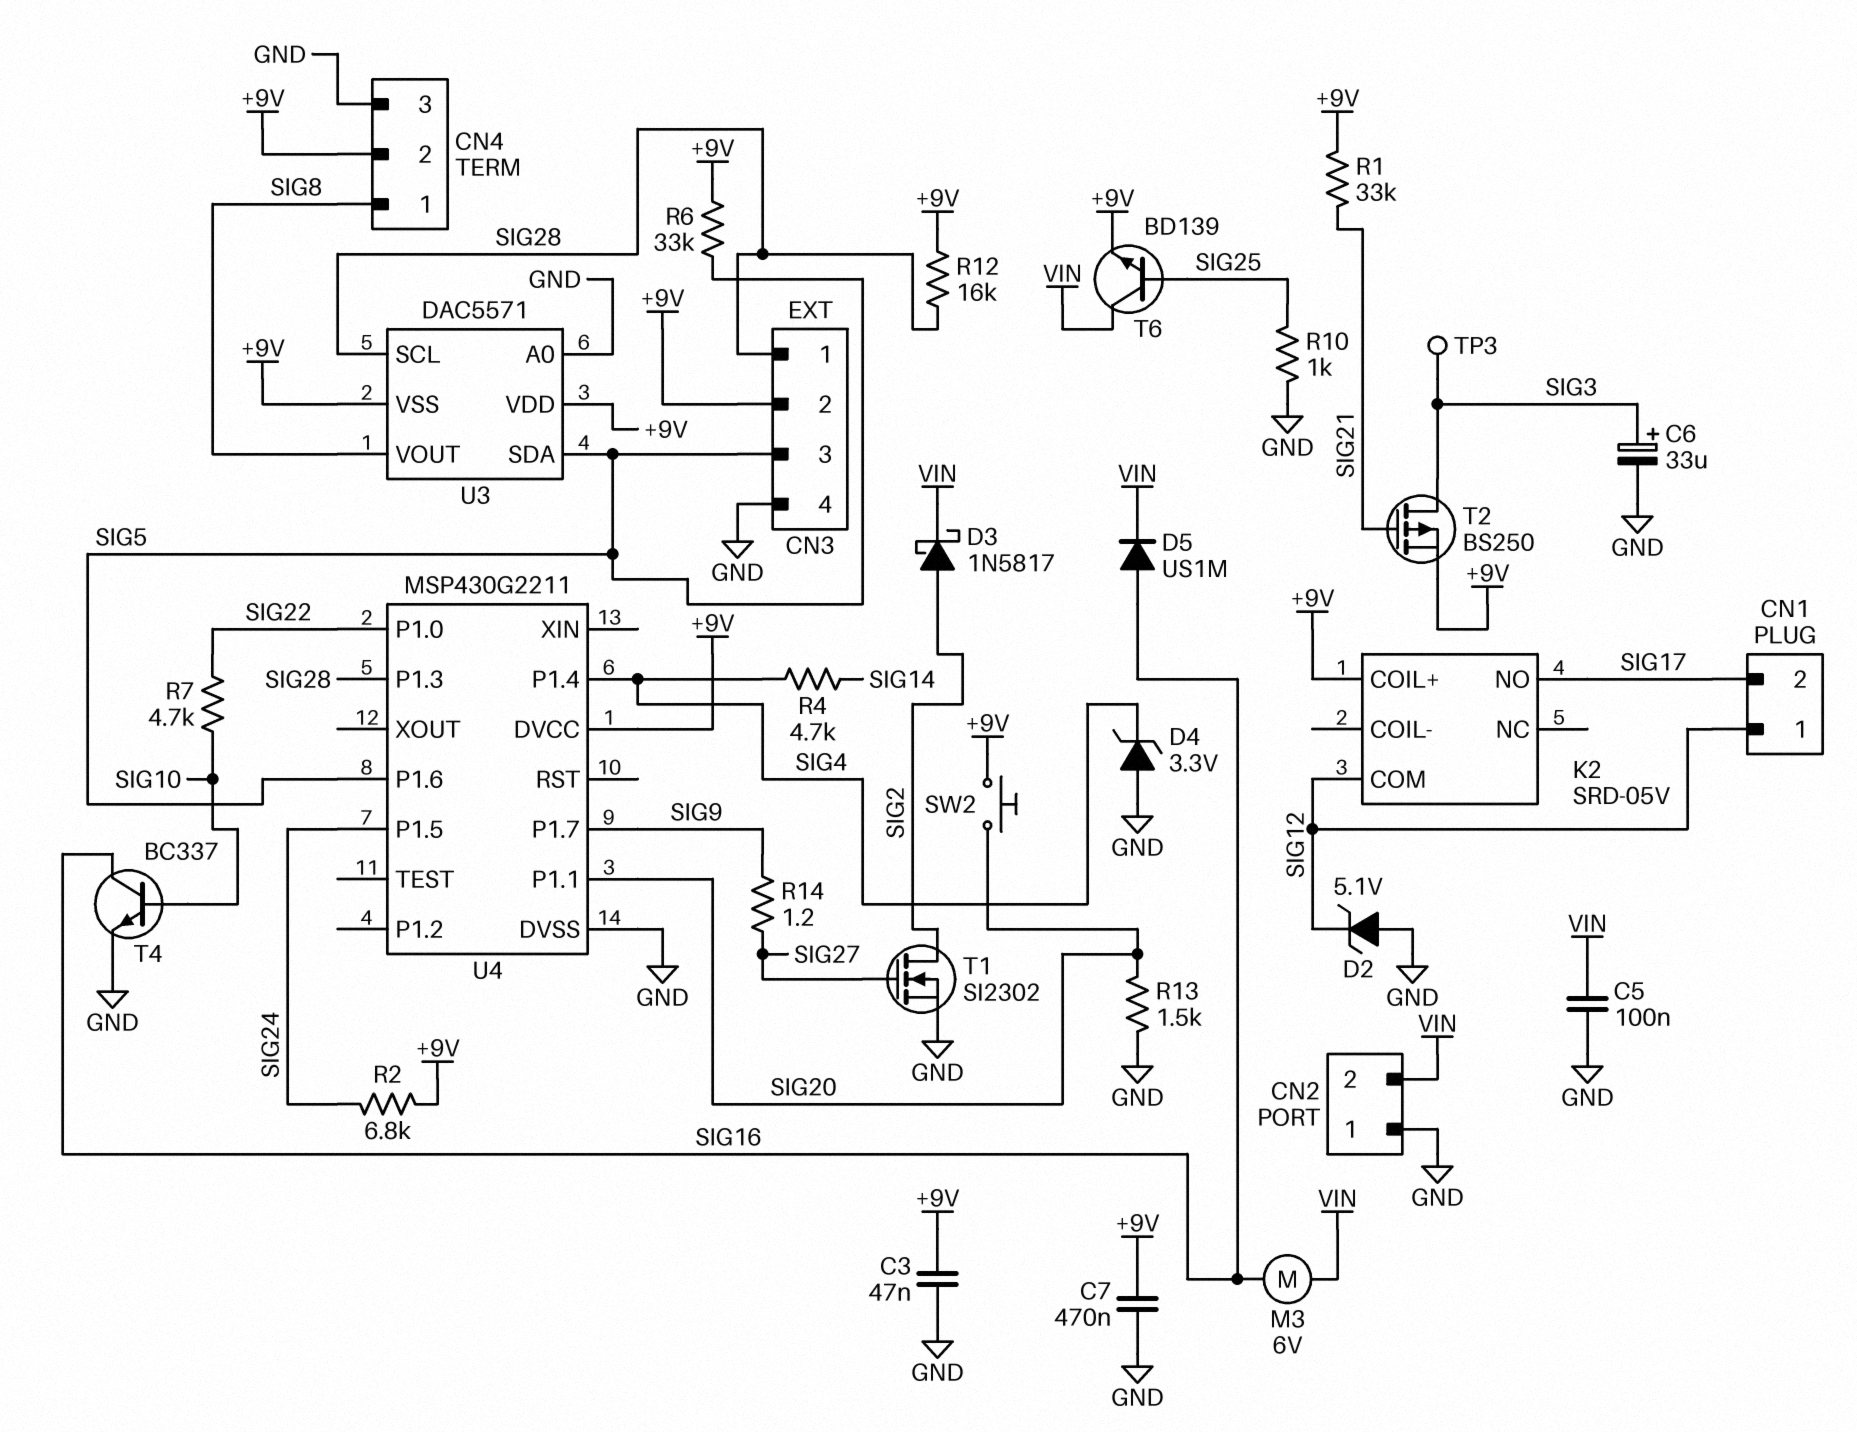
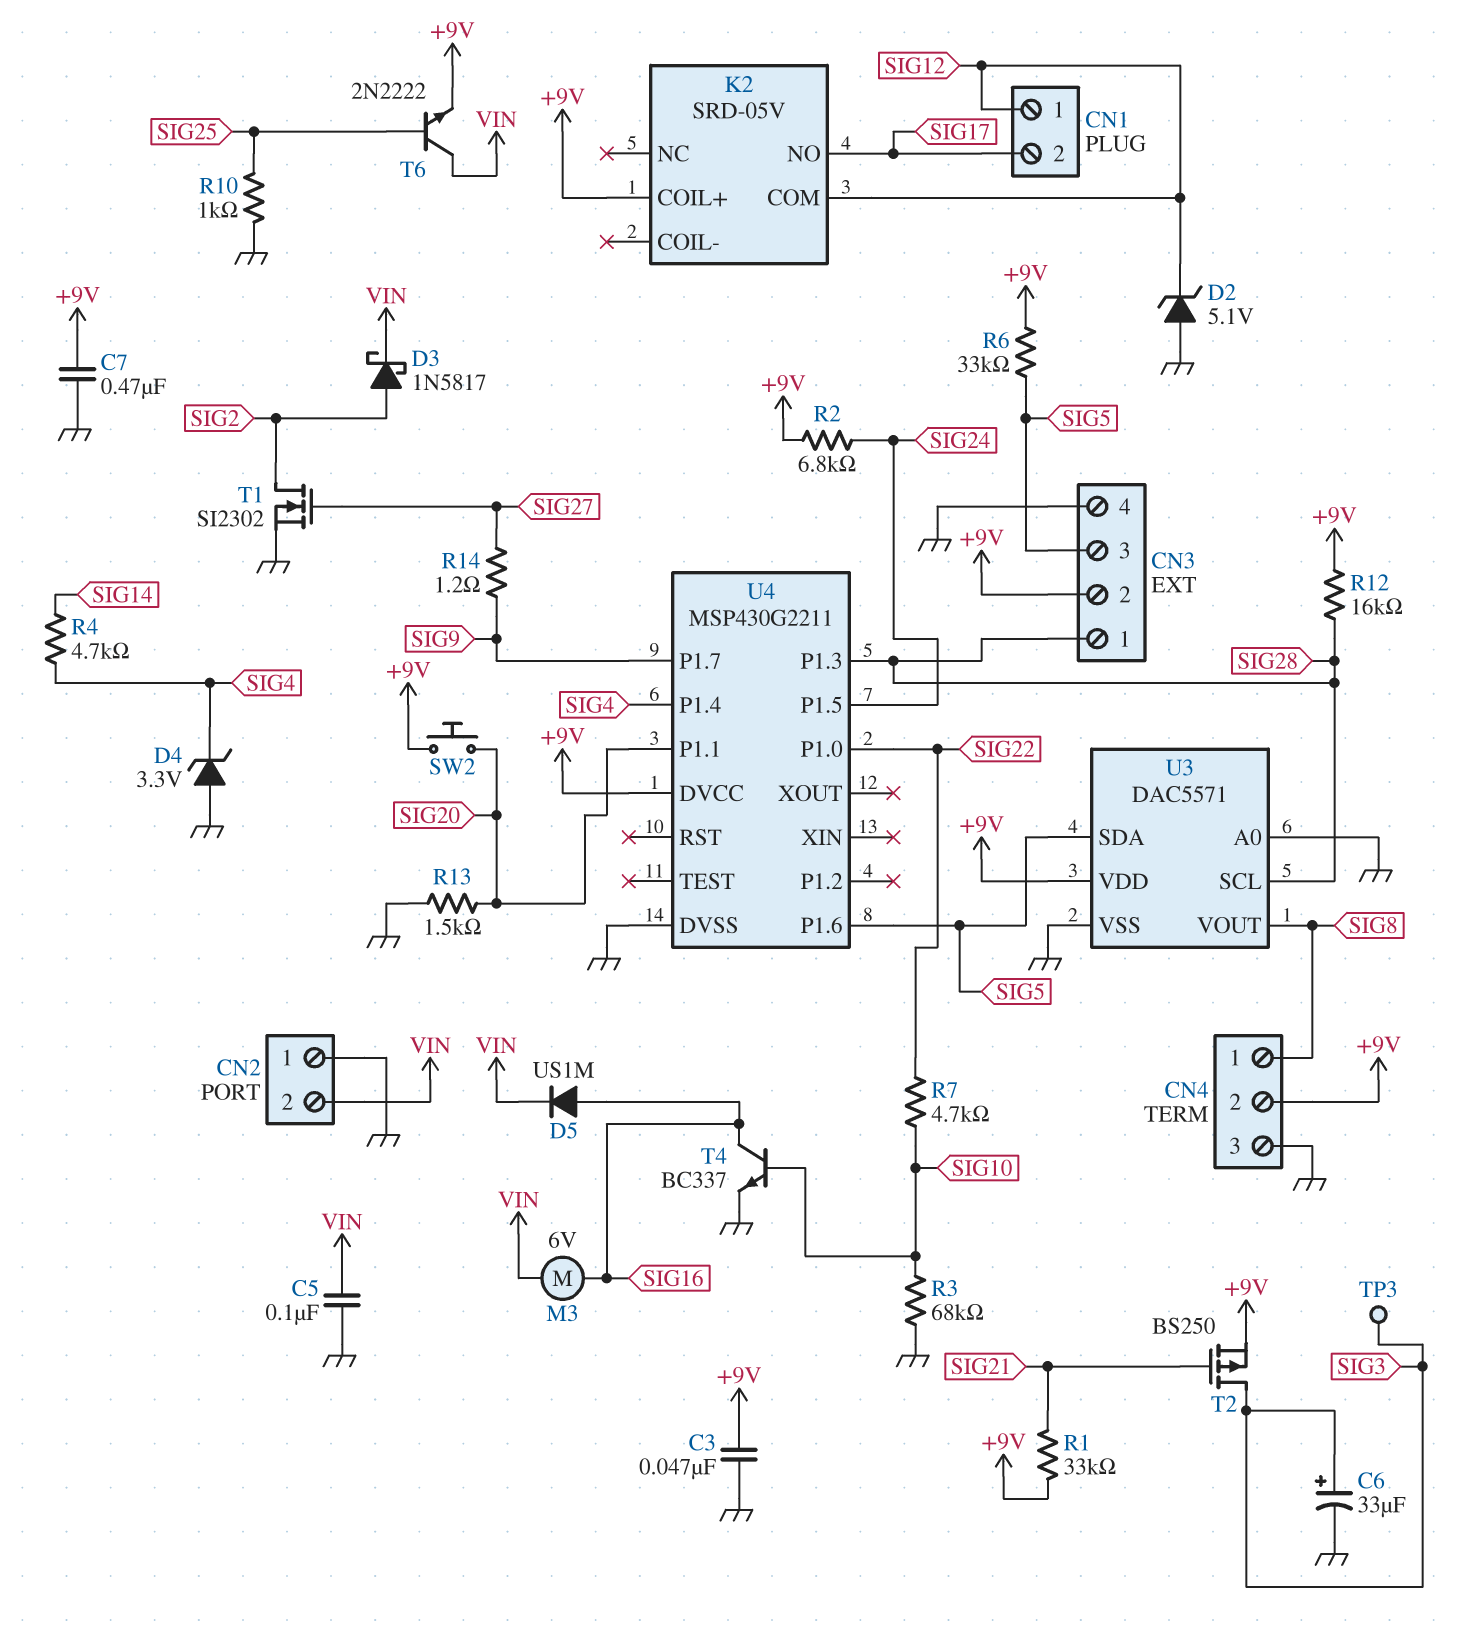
R3: none -> 68k (GND, SIG10)
T6: NPN BD139 (B SIG25, C VIN, E +9V) -> NPN 2N2222 (B SIG25, C VIN, E +9V)
U3 pin VSS: +9V -> GND

